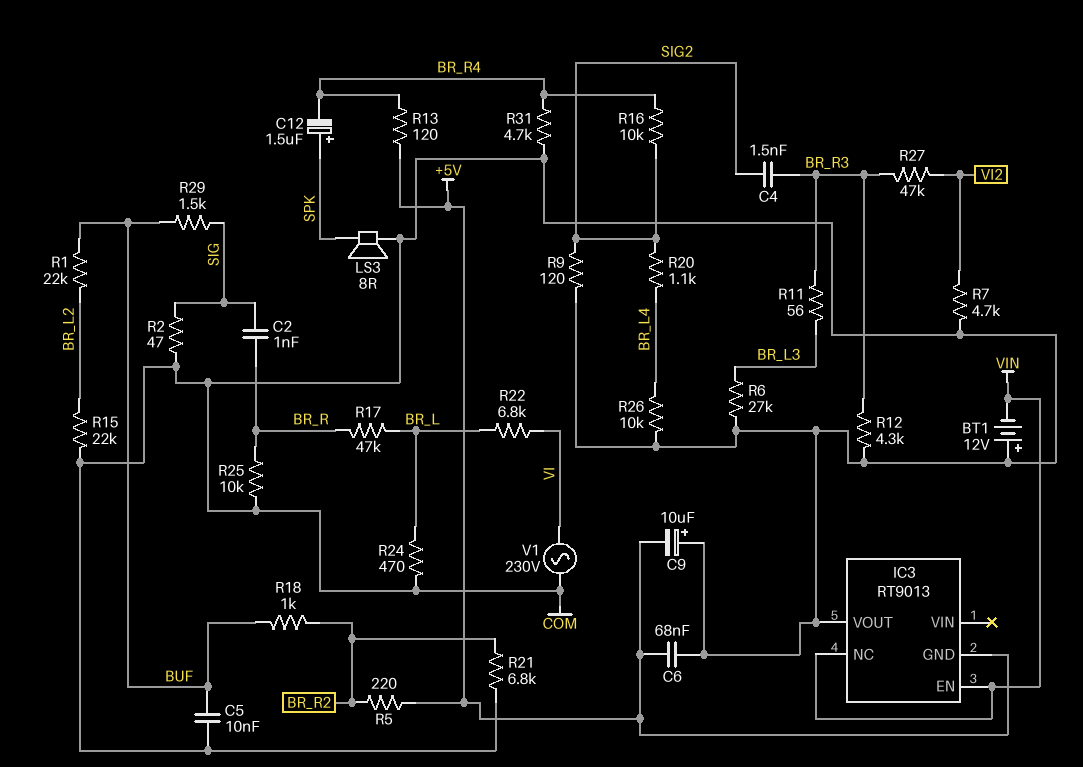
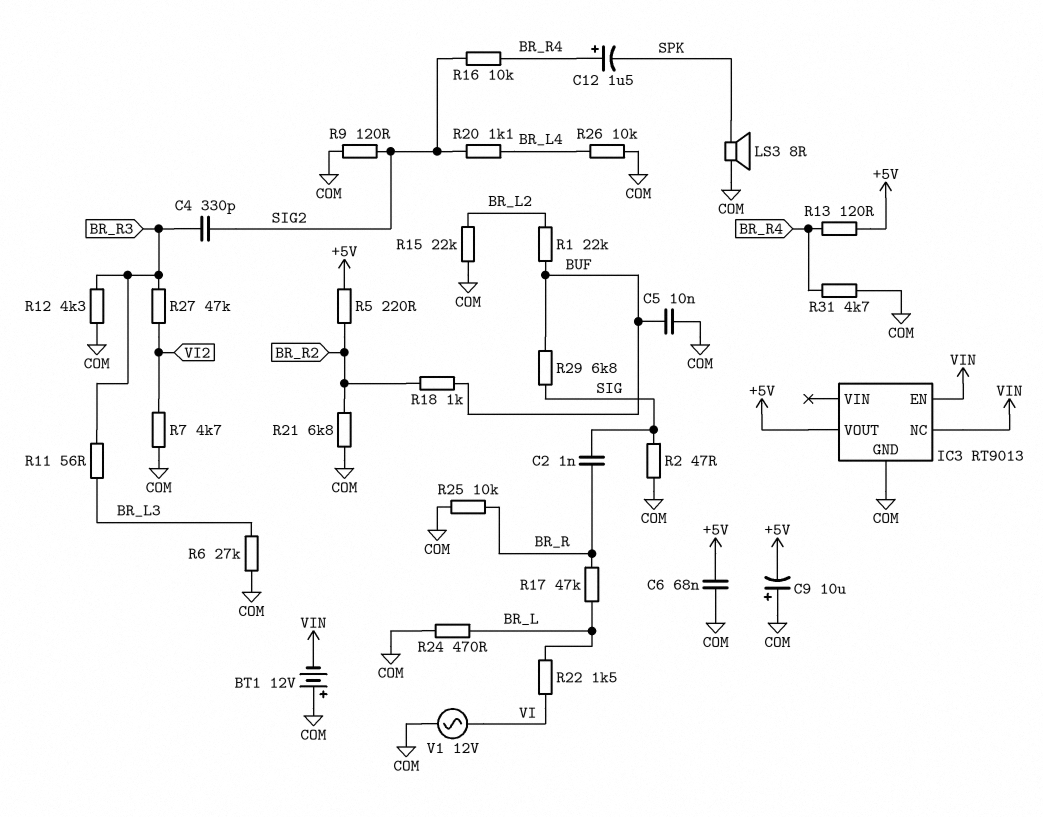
C4: 1.5nF (BR_R3, SIG2) -> 330pF (BR_R3, SIG2)
C12: 1.5uF (plus SPK, minus BR_R4) -> 1.5uF (plus BR_R4, minus SPK)
IC3 pin GND: +5V -> COM
IC3 pin VOUT: COM -> +5V
R22: 6.8k (BR_L, VI) -> 1.5k (BR_L, VI)
R29: 1.5k (BUF, SIG) -> 6.8k (BUF, SIG)
V1: AC 230V (COM, VI) -> AC 12V (COM, VI)

